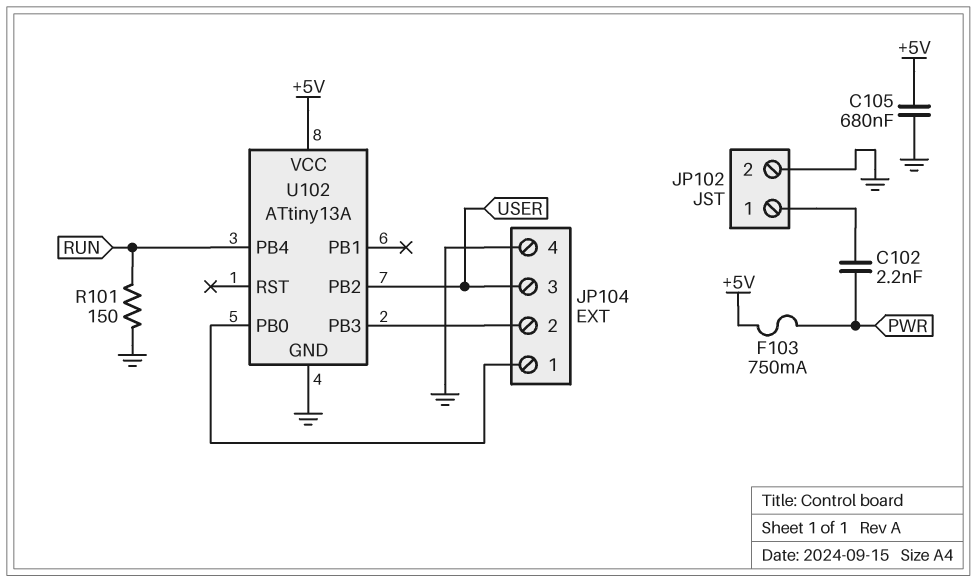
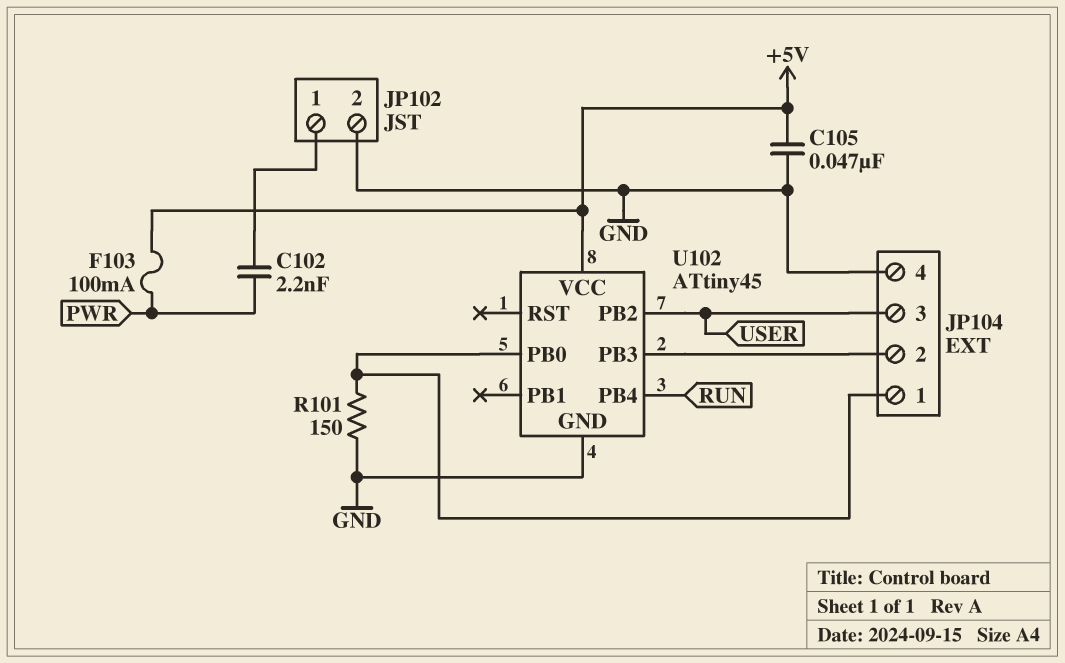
C105: 680nF (+5V, GND) -> 47nF (+5V, GND)
F103: 750mA (+5V, PWR) -> 100mA (+5V, PWR)
R101: 150 (GND, RUN) -> 150 (GND, JP104/1)
U102: ATtiny13A -> ATtiny45

